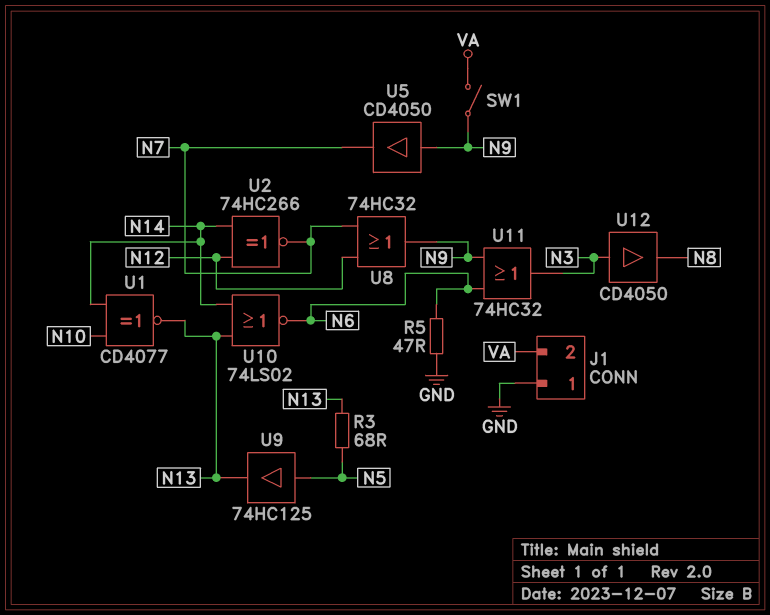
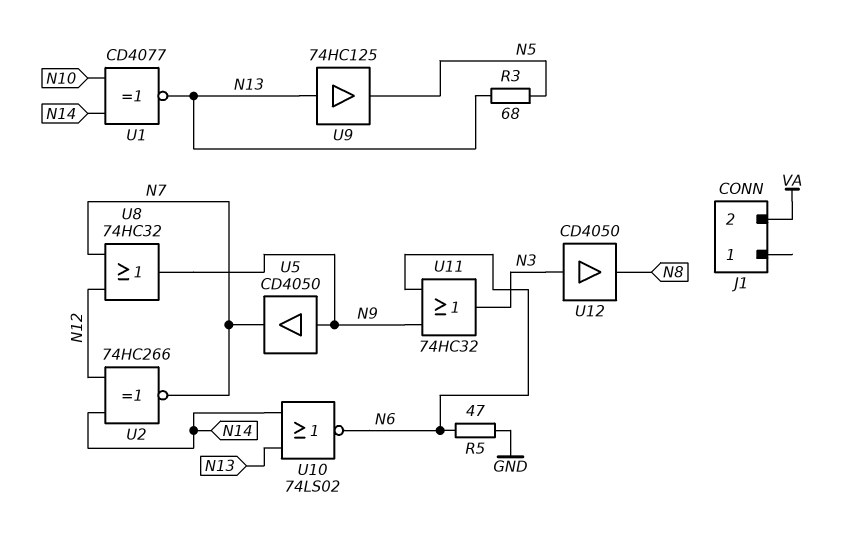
J1 pin 1: GND -> none
SW1: switch (N9, VA) -> none
U9: buffer 74HC125 (in N5, out N13) -> buffer 74HC125 (in N13, out N5)

